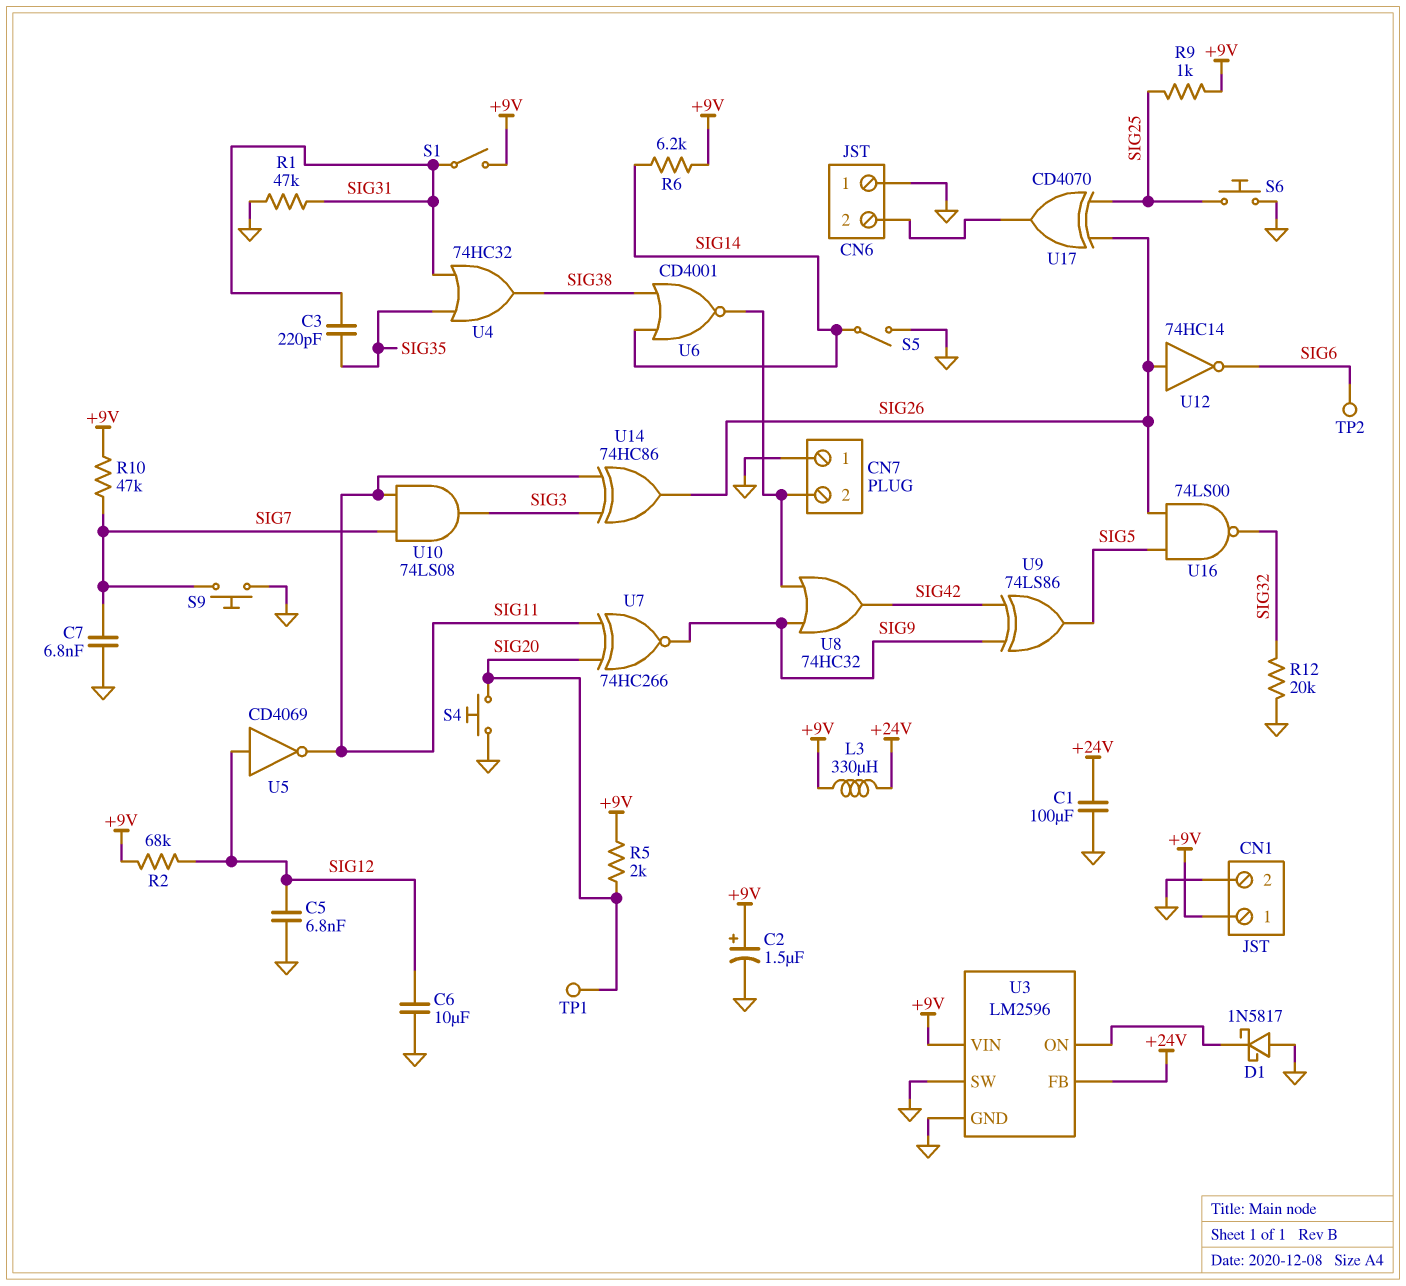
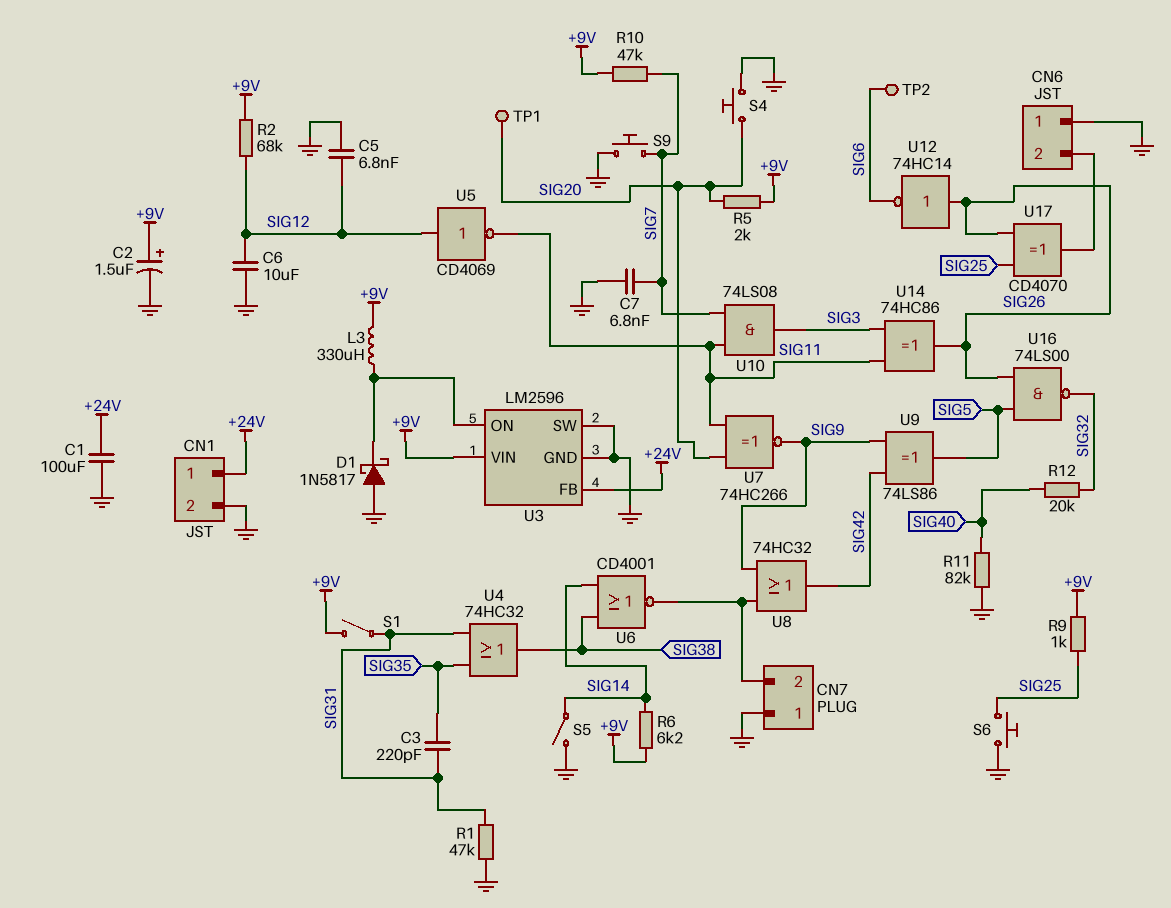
CN1 pin 1: +9V -> +24V
L3: 330uH (+9V, +24V) -> 330uH (+9V, U3/ON)
R11: none -> 82k (GND, SIG40)
R12: 20k (GND, SIG32) -> 20k (SIG32, SIG40)

